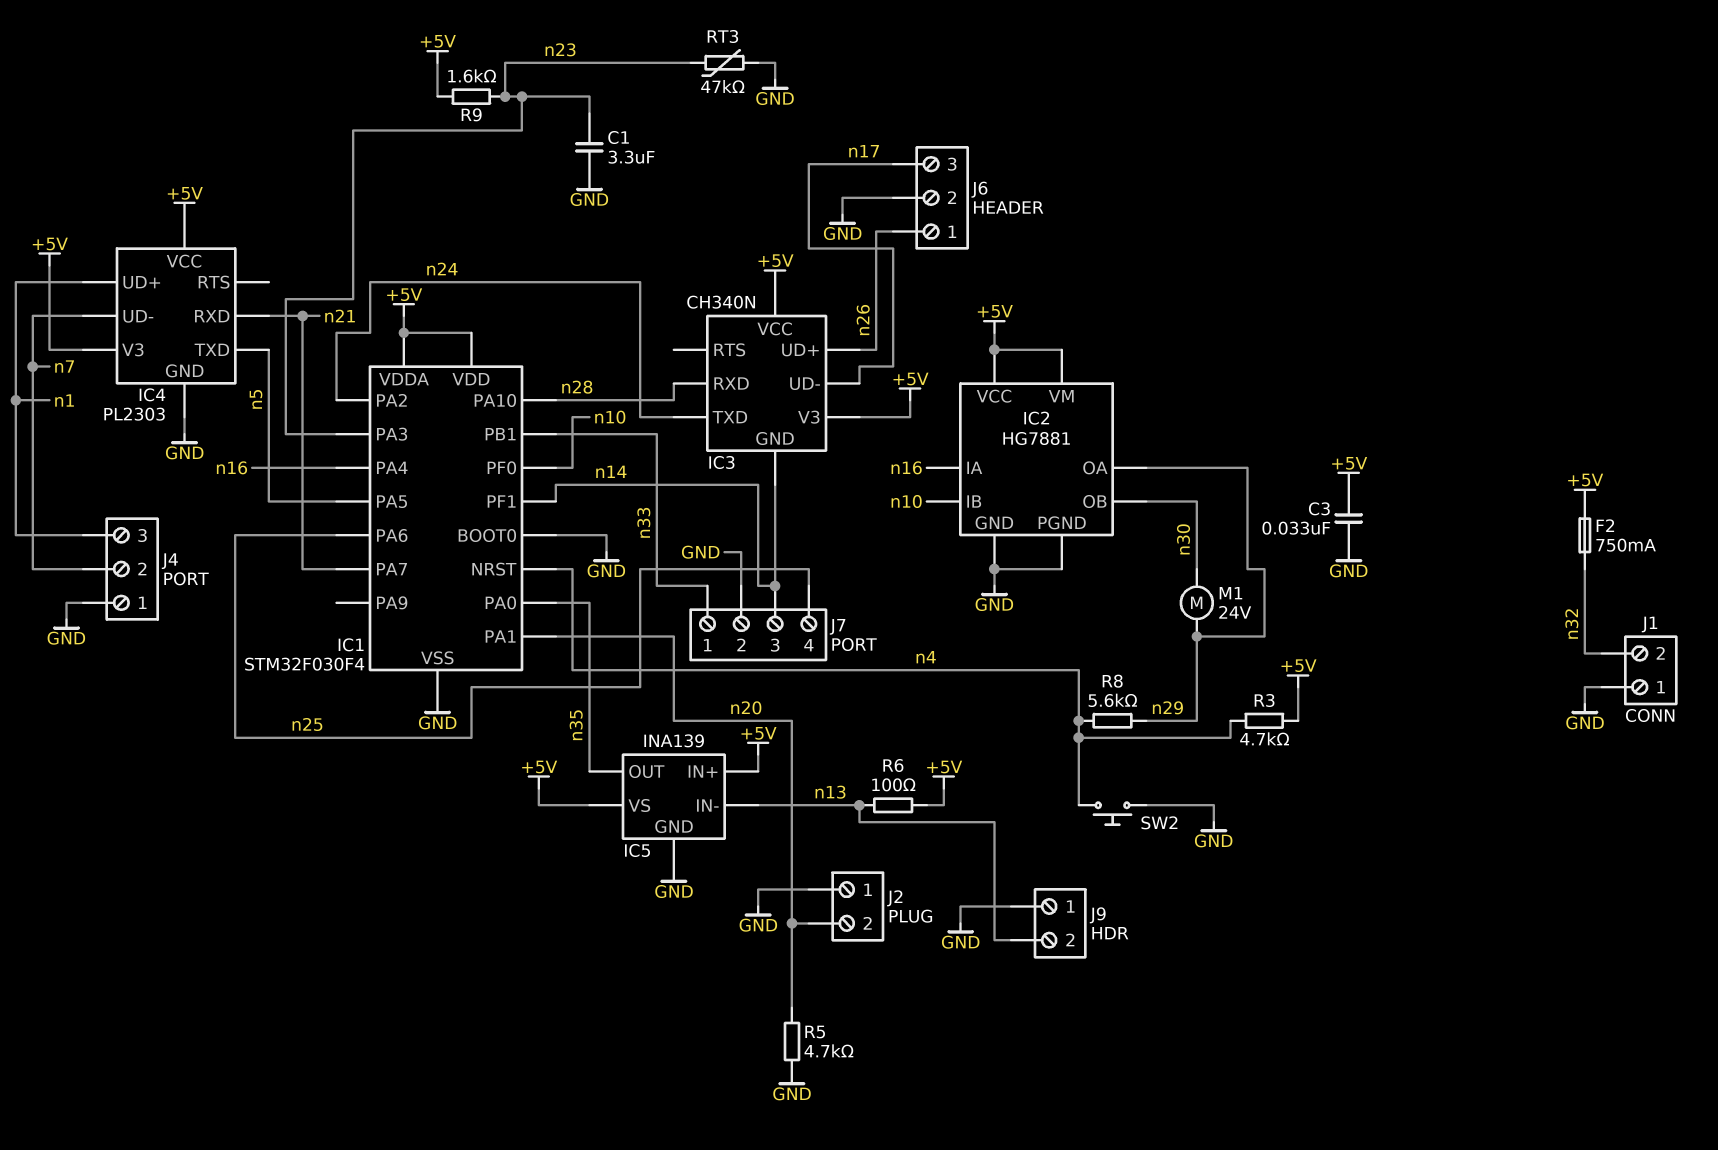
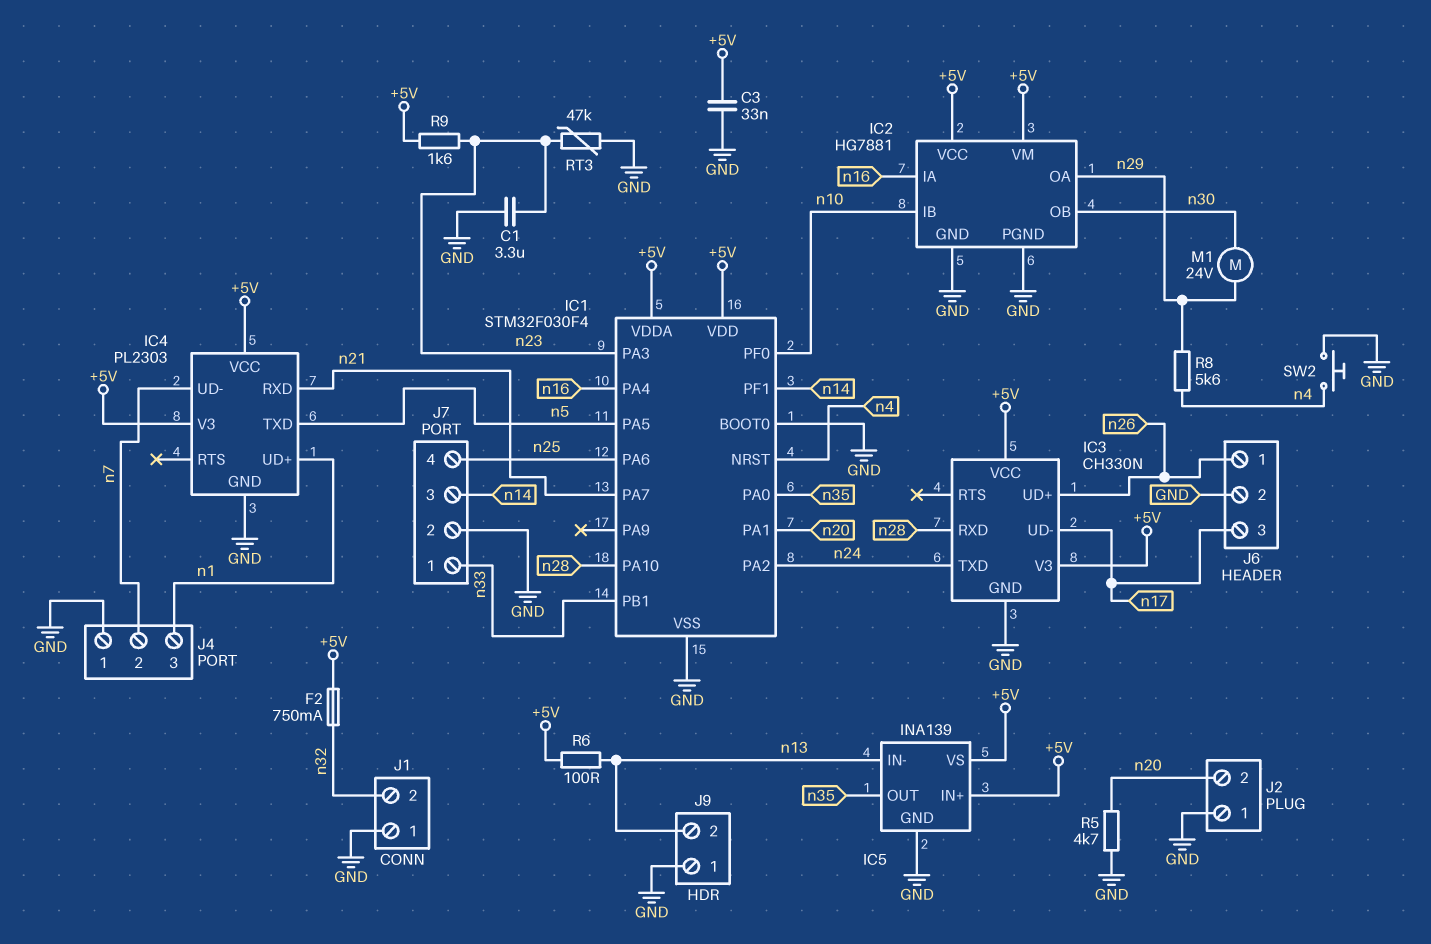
IC3: CH340N -> CH330N
IC3 pin GND: n14 -> GND
R3: 4.7k (+5V, n4) -> none

